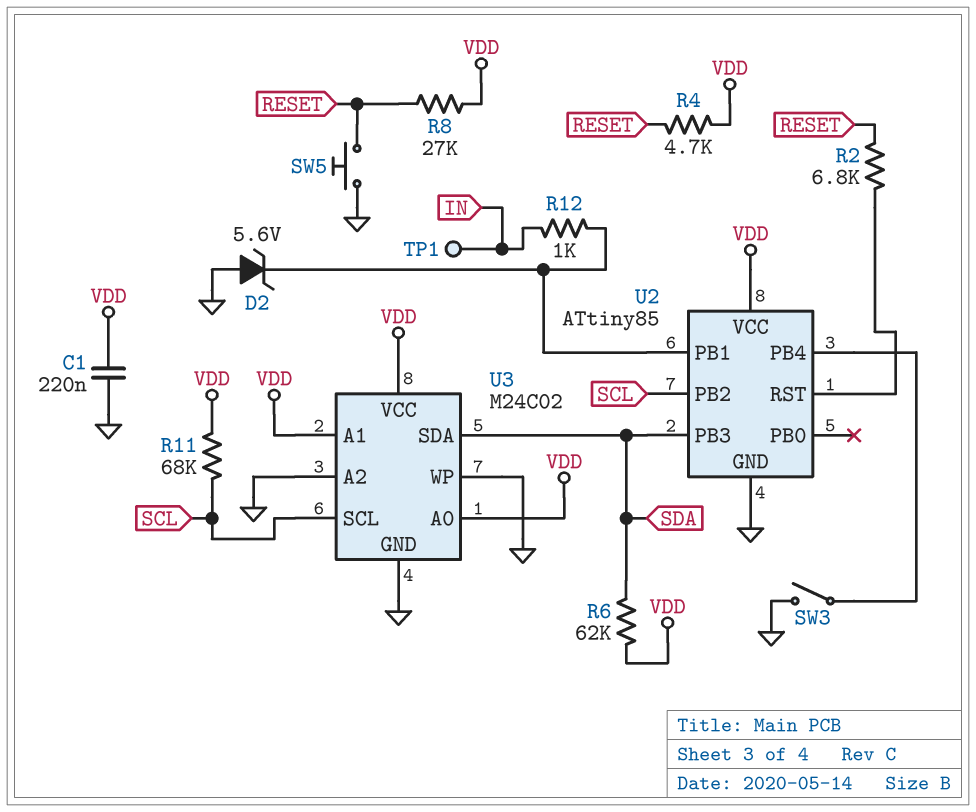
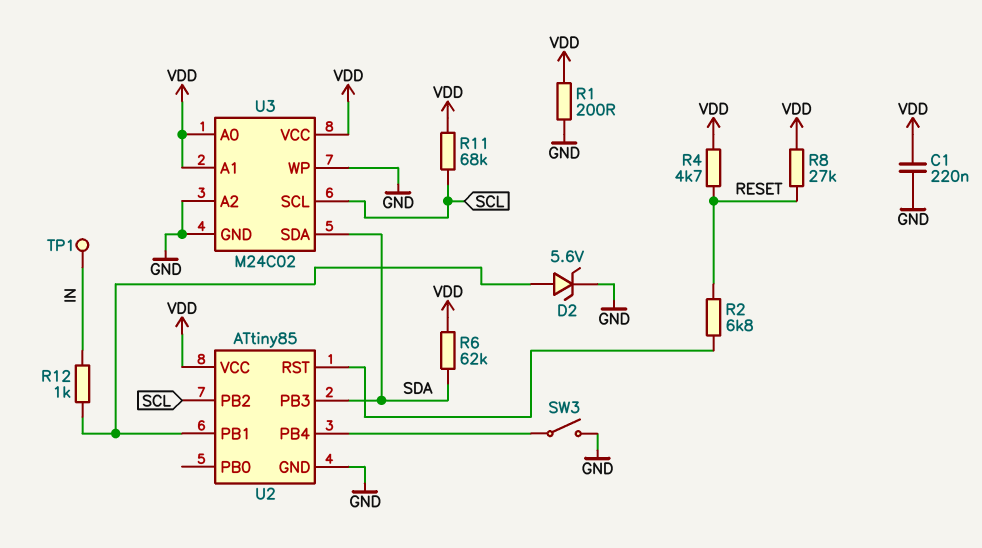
D2: zener 5.6V (A GND, K U2/PB1) -> zener 5.6V (A U2/PB1, K GND)
R1: none -> 200 (GND, VDD)
SW5: button (GND, RESET) -> none

